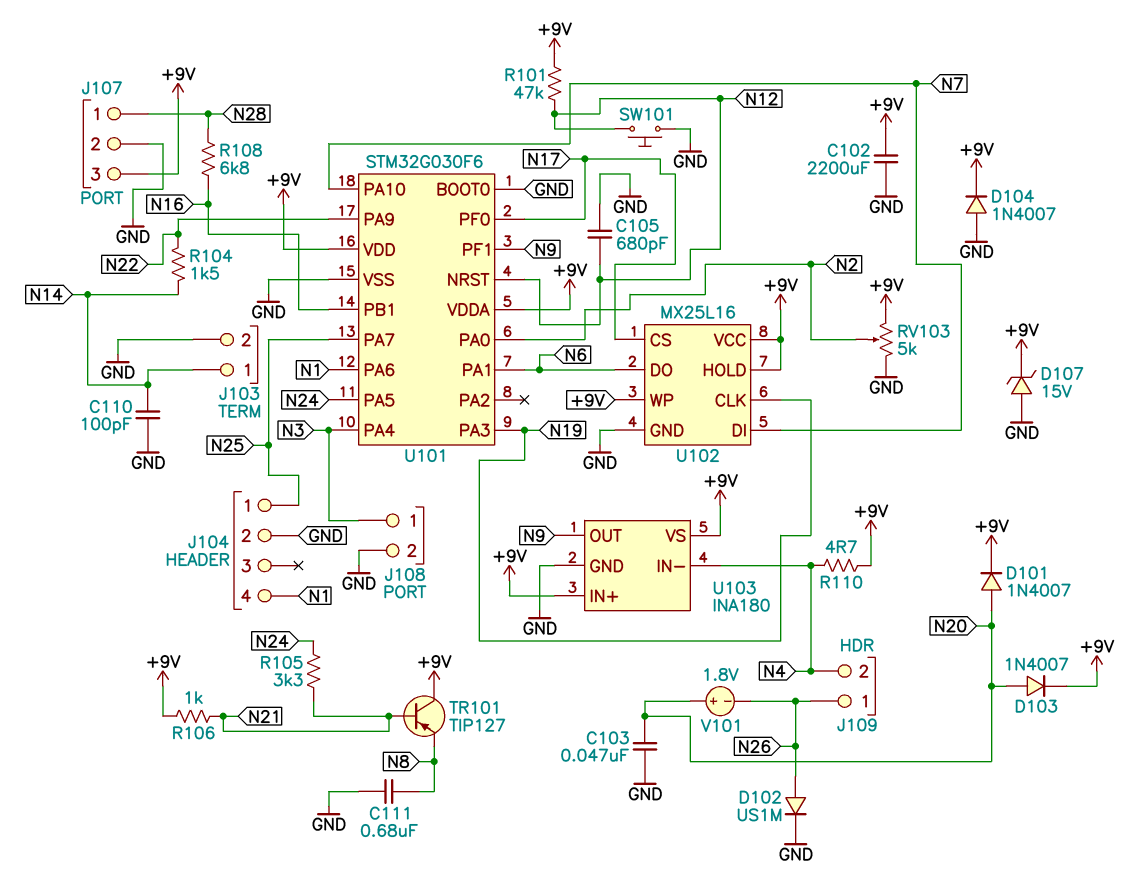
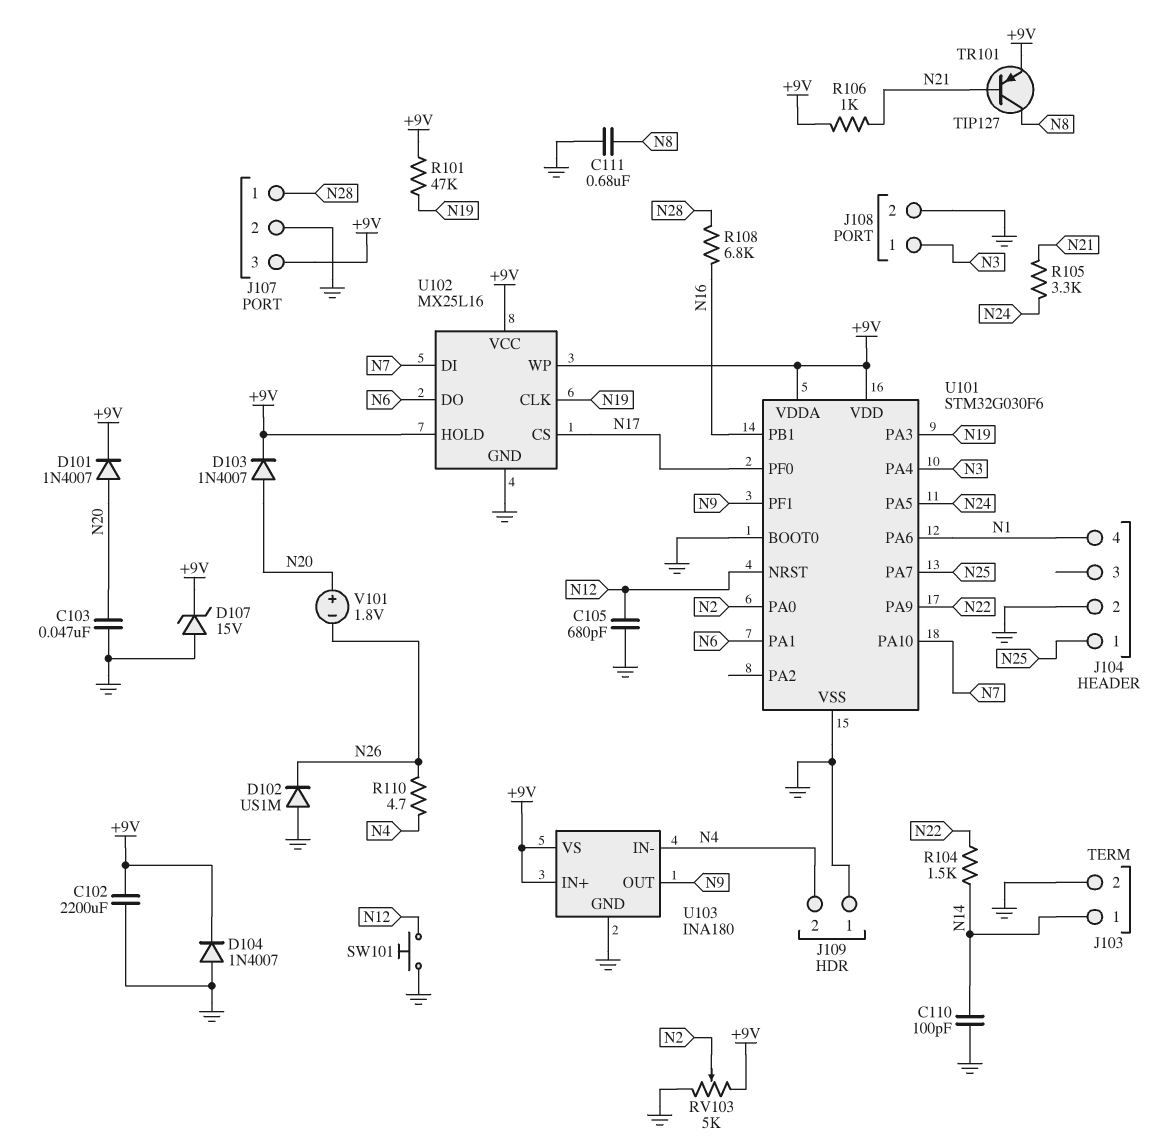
D102: diode US1M (A N26, K GND) -> diode US1M (A GND, K N26)
J109 pin 1: N26 -> GND
R101: 47k (+9V, N12) -> 47k (+9V, N19)
R110: 4.7 (+9V, N4) -> 4.7 (N4, N26)
TR101: PNP TIP127 (B N21, C +9V, E N8) -> PNP TIP127 (B N21, C N8, E +9V)

